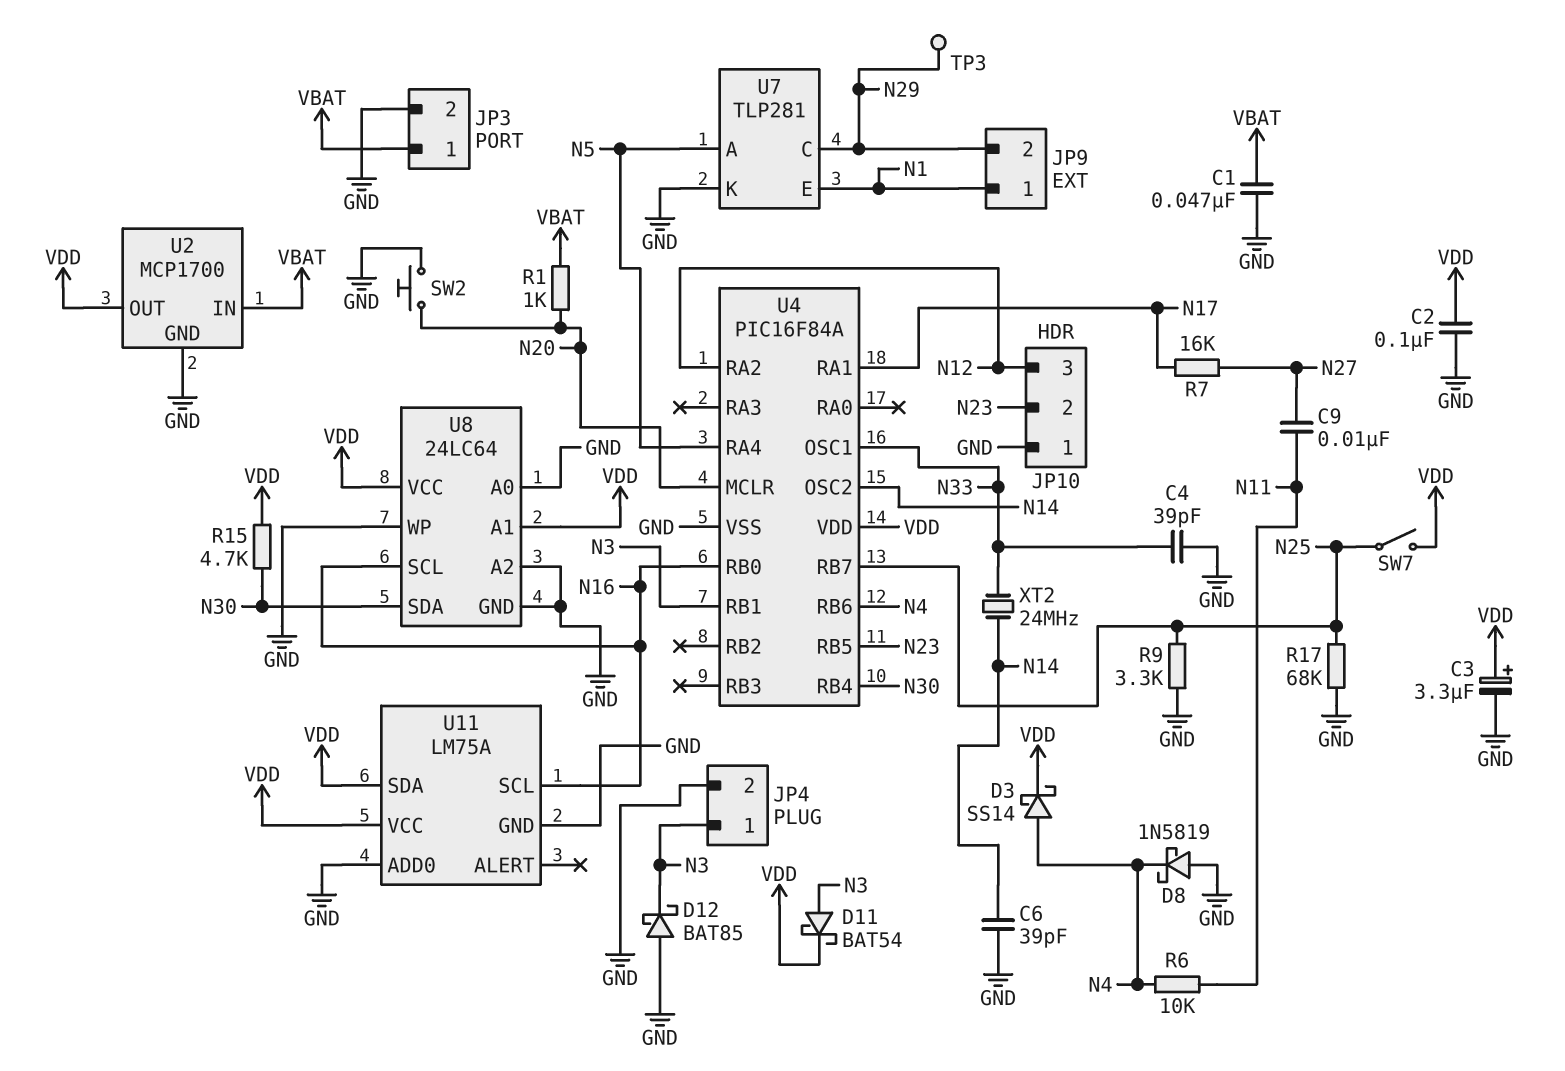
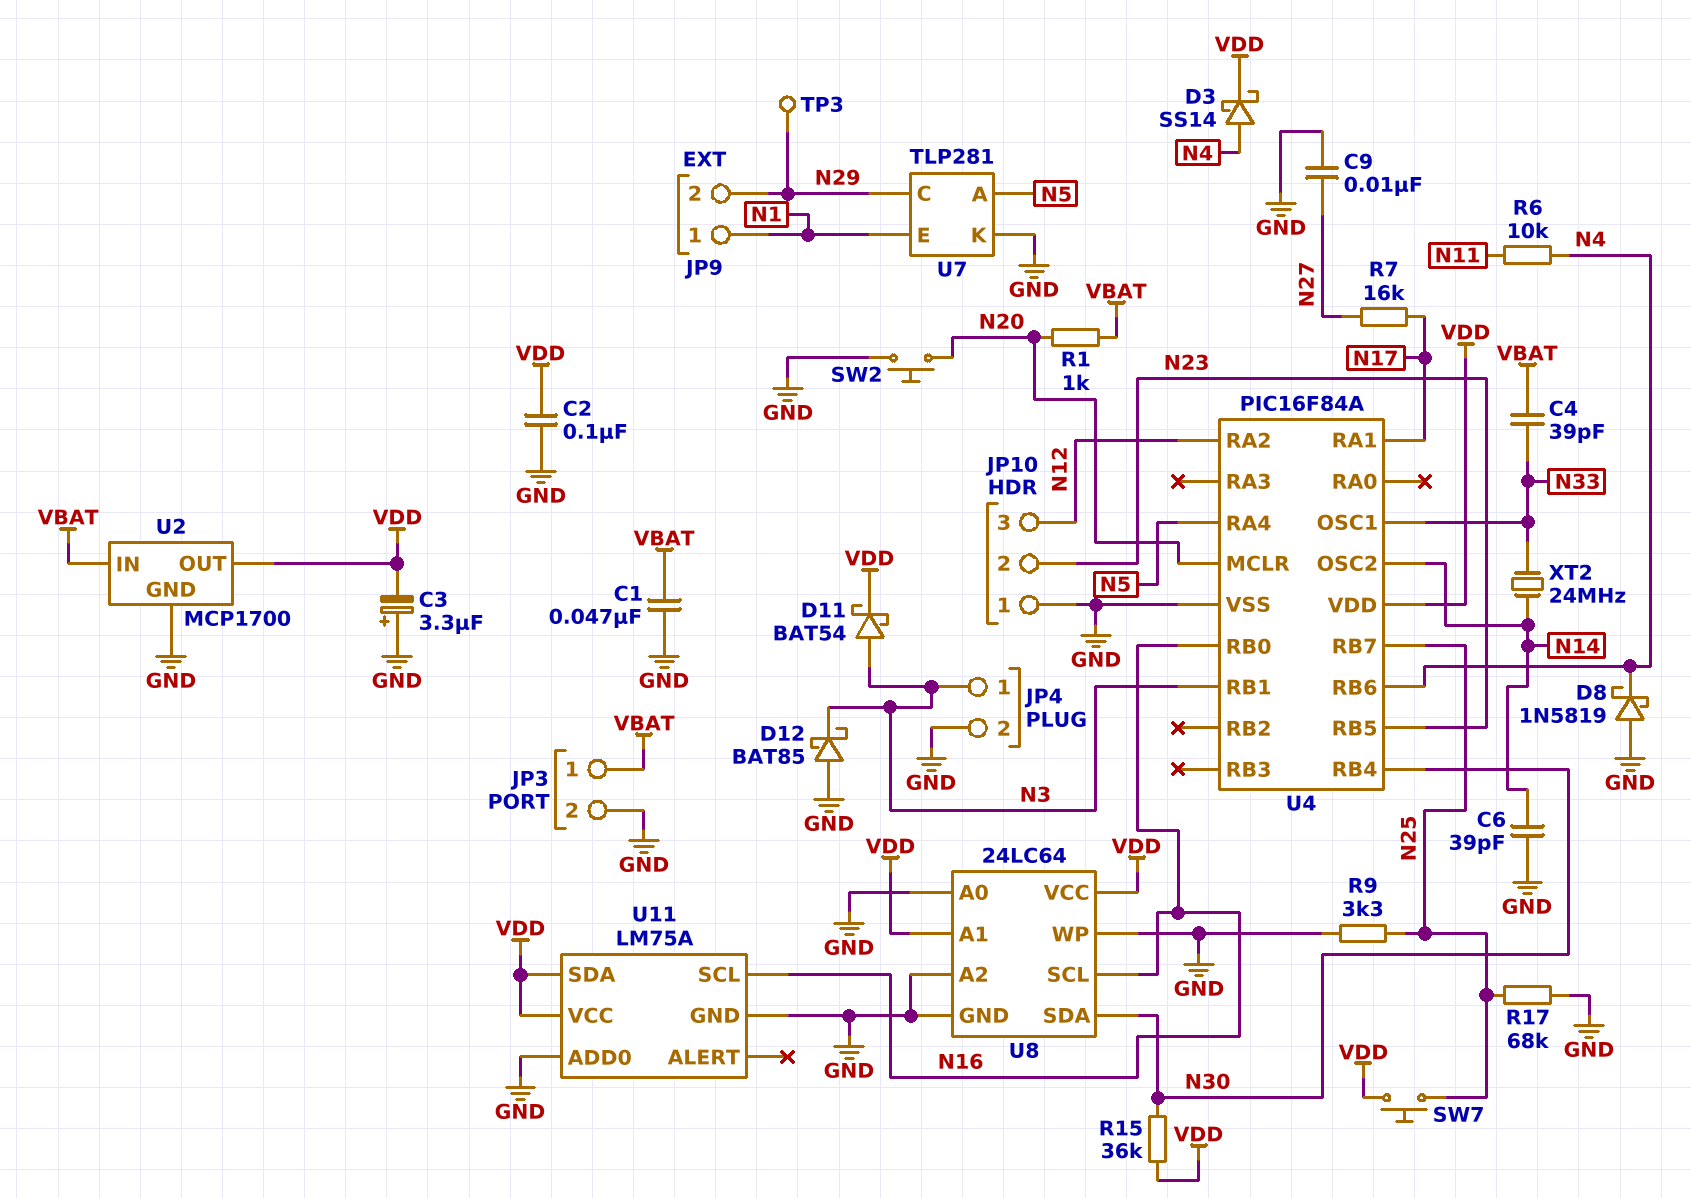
C3: 3.3uF (plus VDD, minus GND) -> 3.3uF (plus GND, minus VDD)
C4: 39pF (GND, N33) -> 39pF (N33, VBAT)
C9: 10nF (N11, N27) -> 10nF (GND, N27)
R15: 4.7k (N30, VDD) -> 36k (N30, VDD)
SW7: switch (N25, VDD) -> button (N25, VDD)

